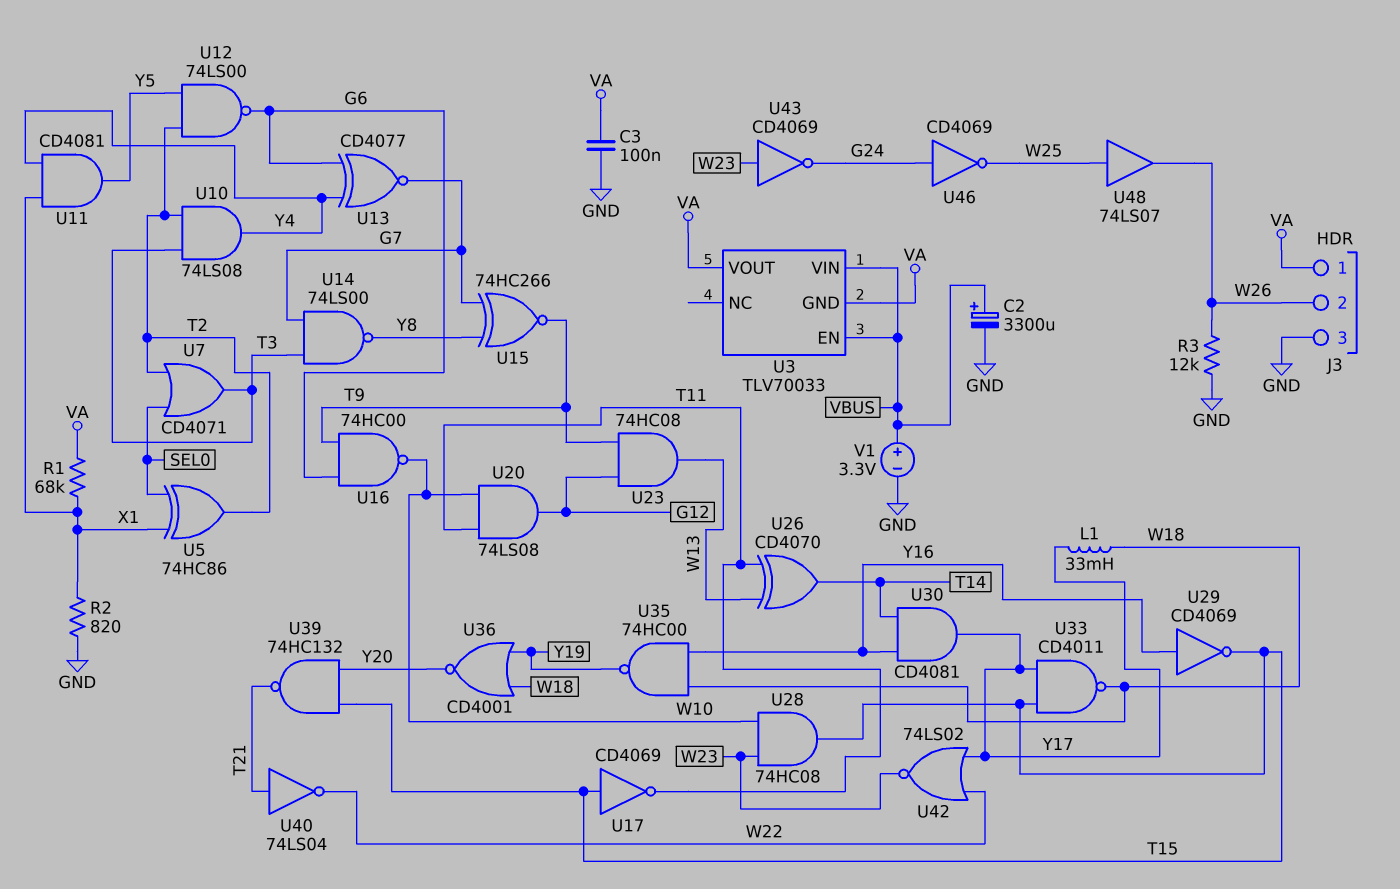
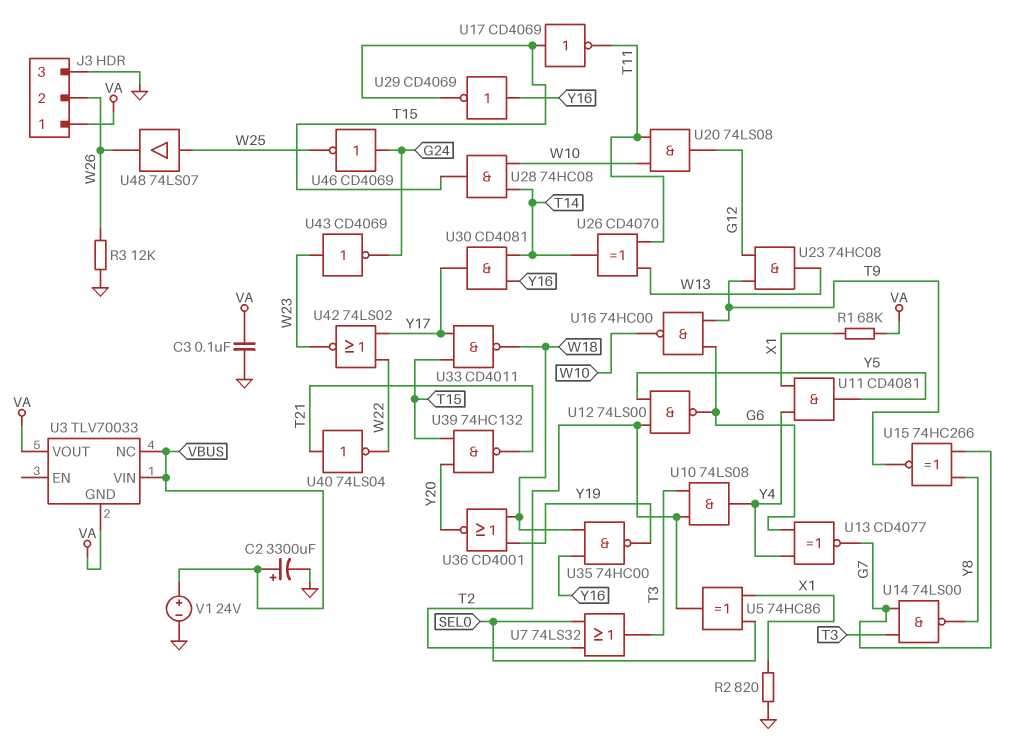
L1: 33mH (W18, Y17) -> none
U3 pin EN: VBUS -> none
U3 pin NC: none -> VBUS
U7: OR CD4071 (in SEL0, in T2, out T3) -> OR 74LS32 (in SEL0, in T2, out T3)
U28: AND 74HC08 (in W10, in W23, out T15) -> AND 74HC08 (in T14, in W10, out T15)
V1: 3.3V (plus VBUS, minus GND) -> 24V (plus VBUS, minus GND)

